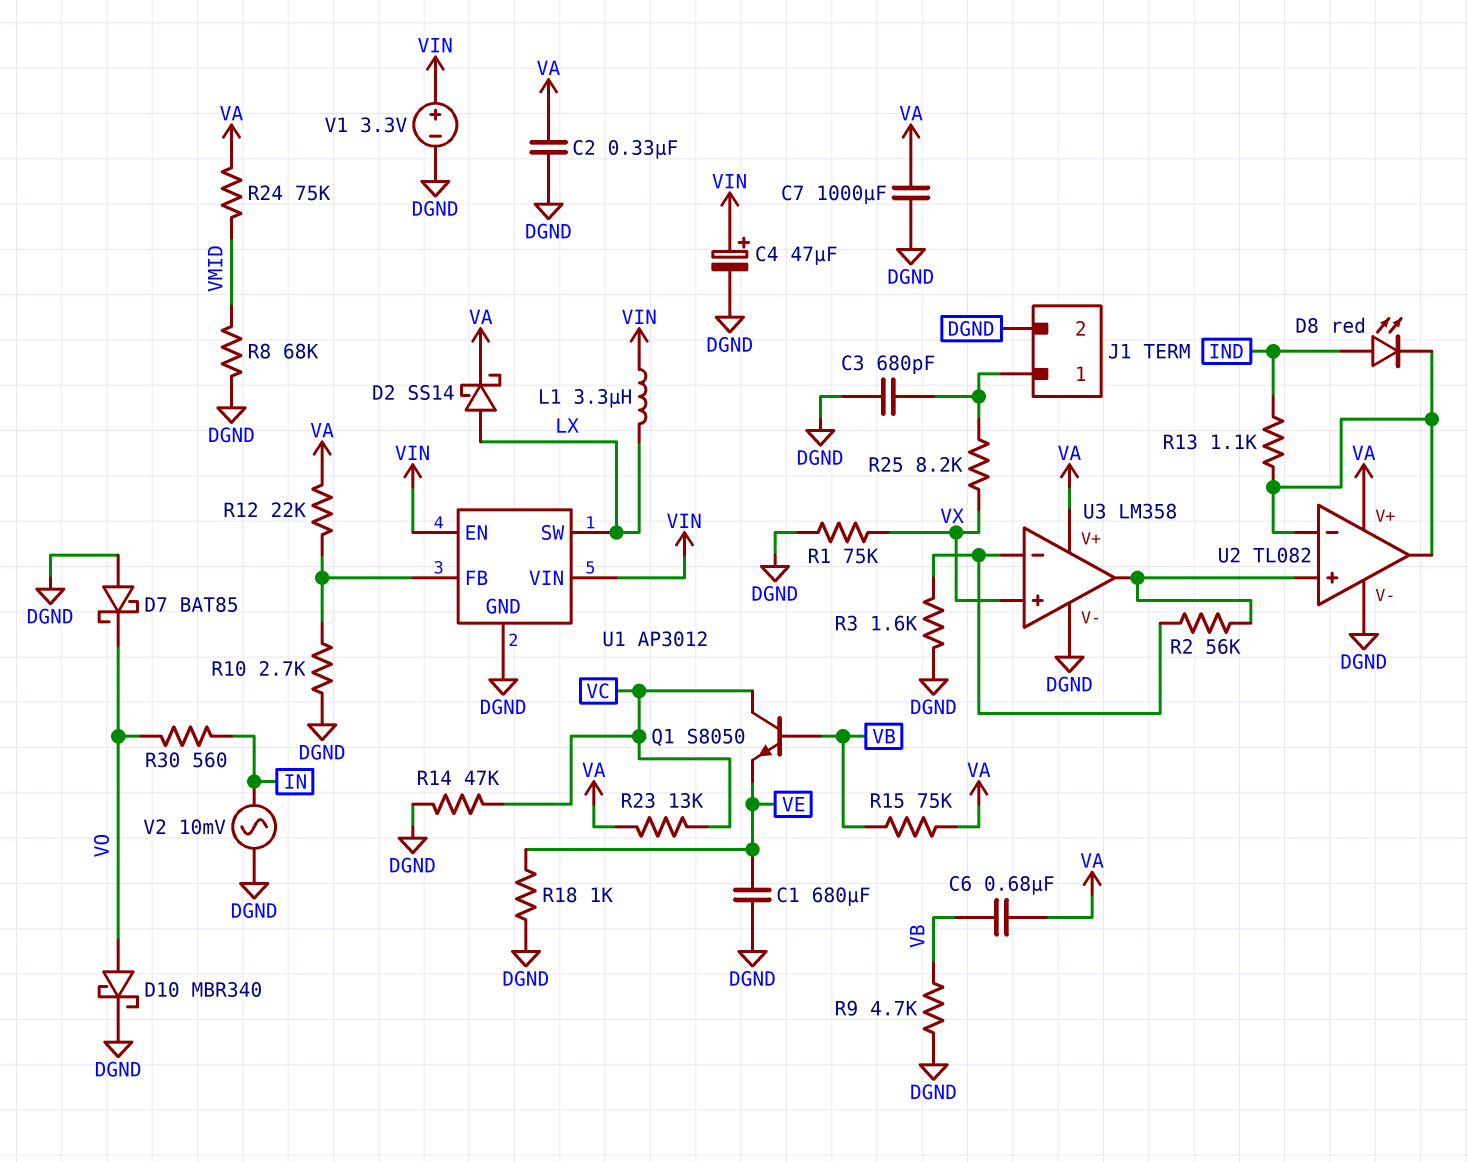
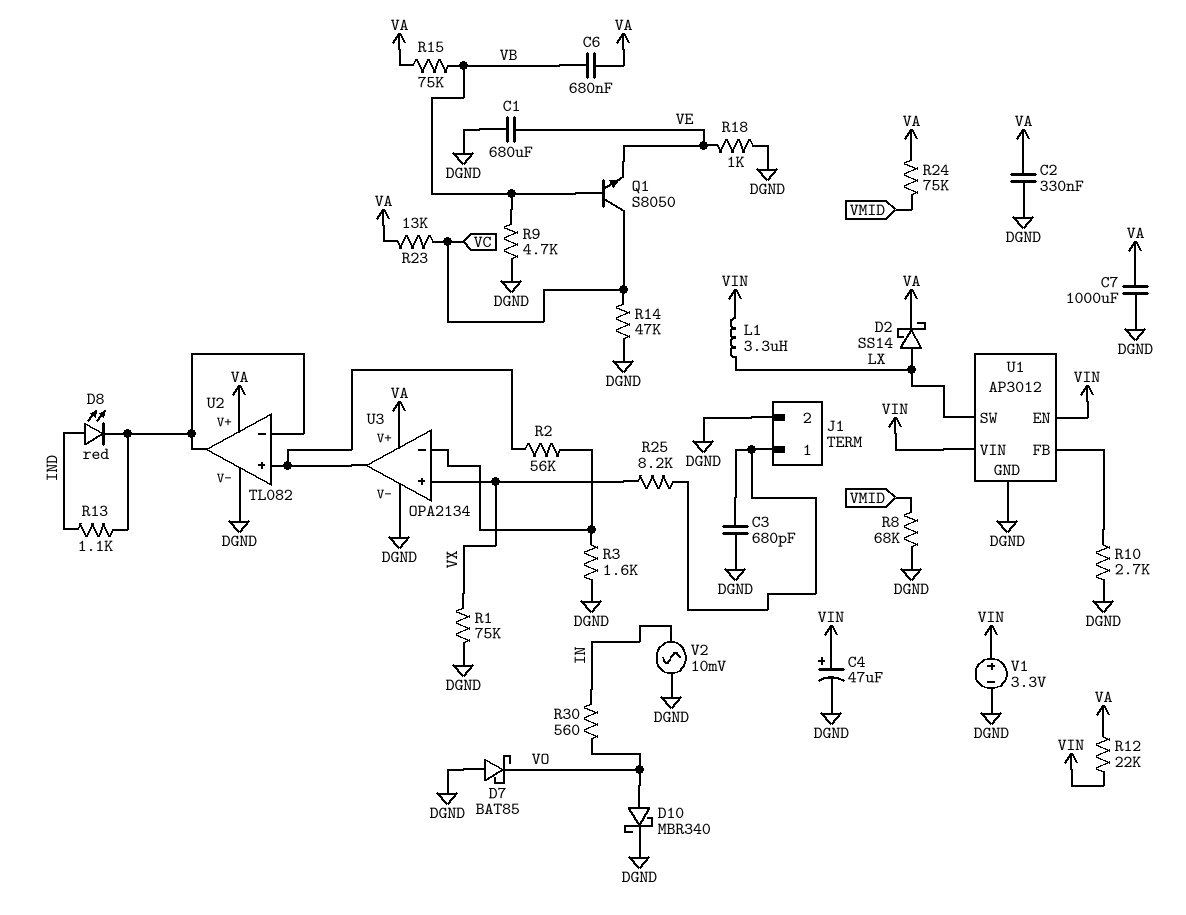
R12: 22k (U1/FB, VA) -> 22k (VA, VIN)
U3: LM358 -> OPA2134

